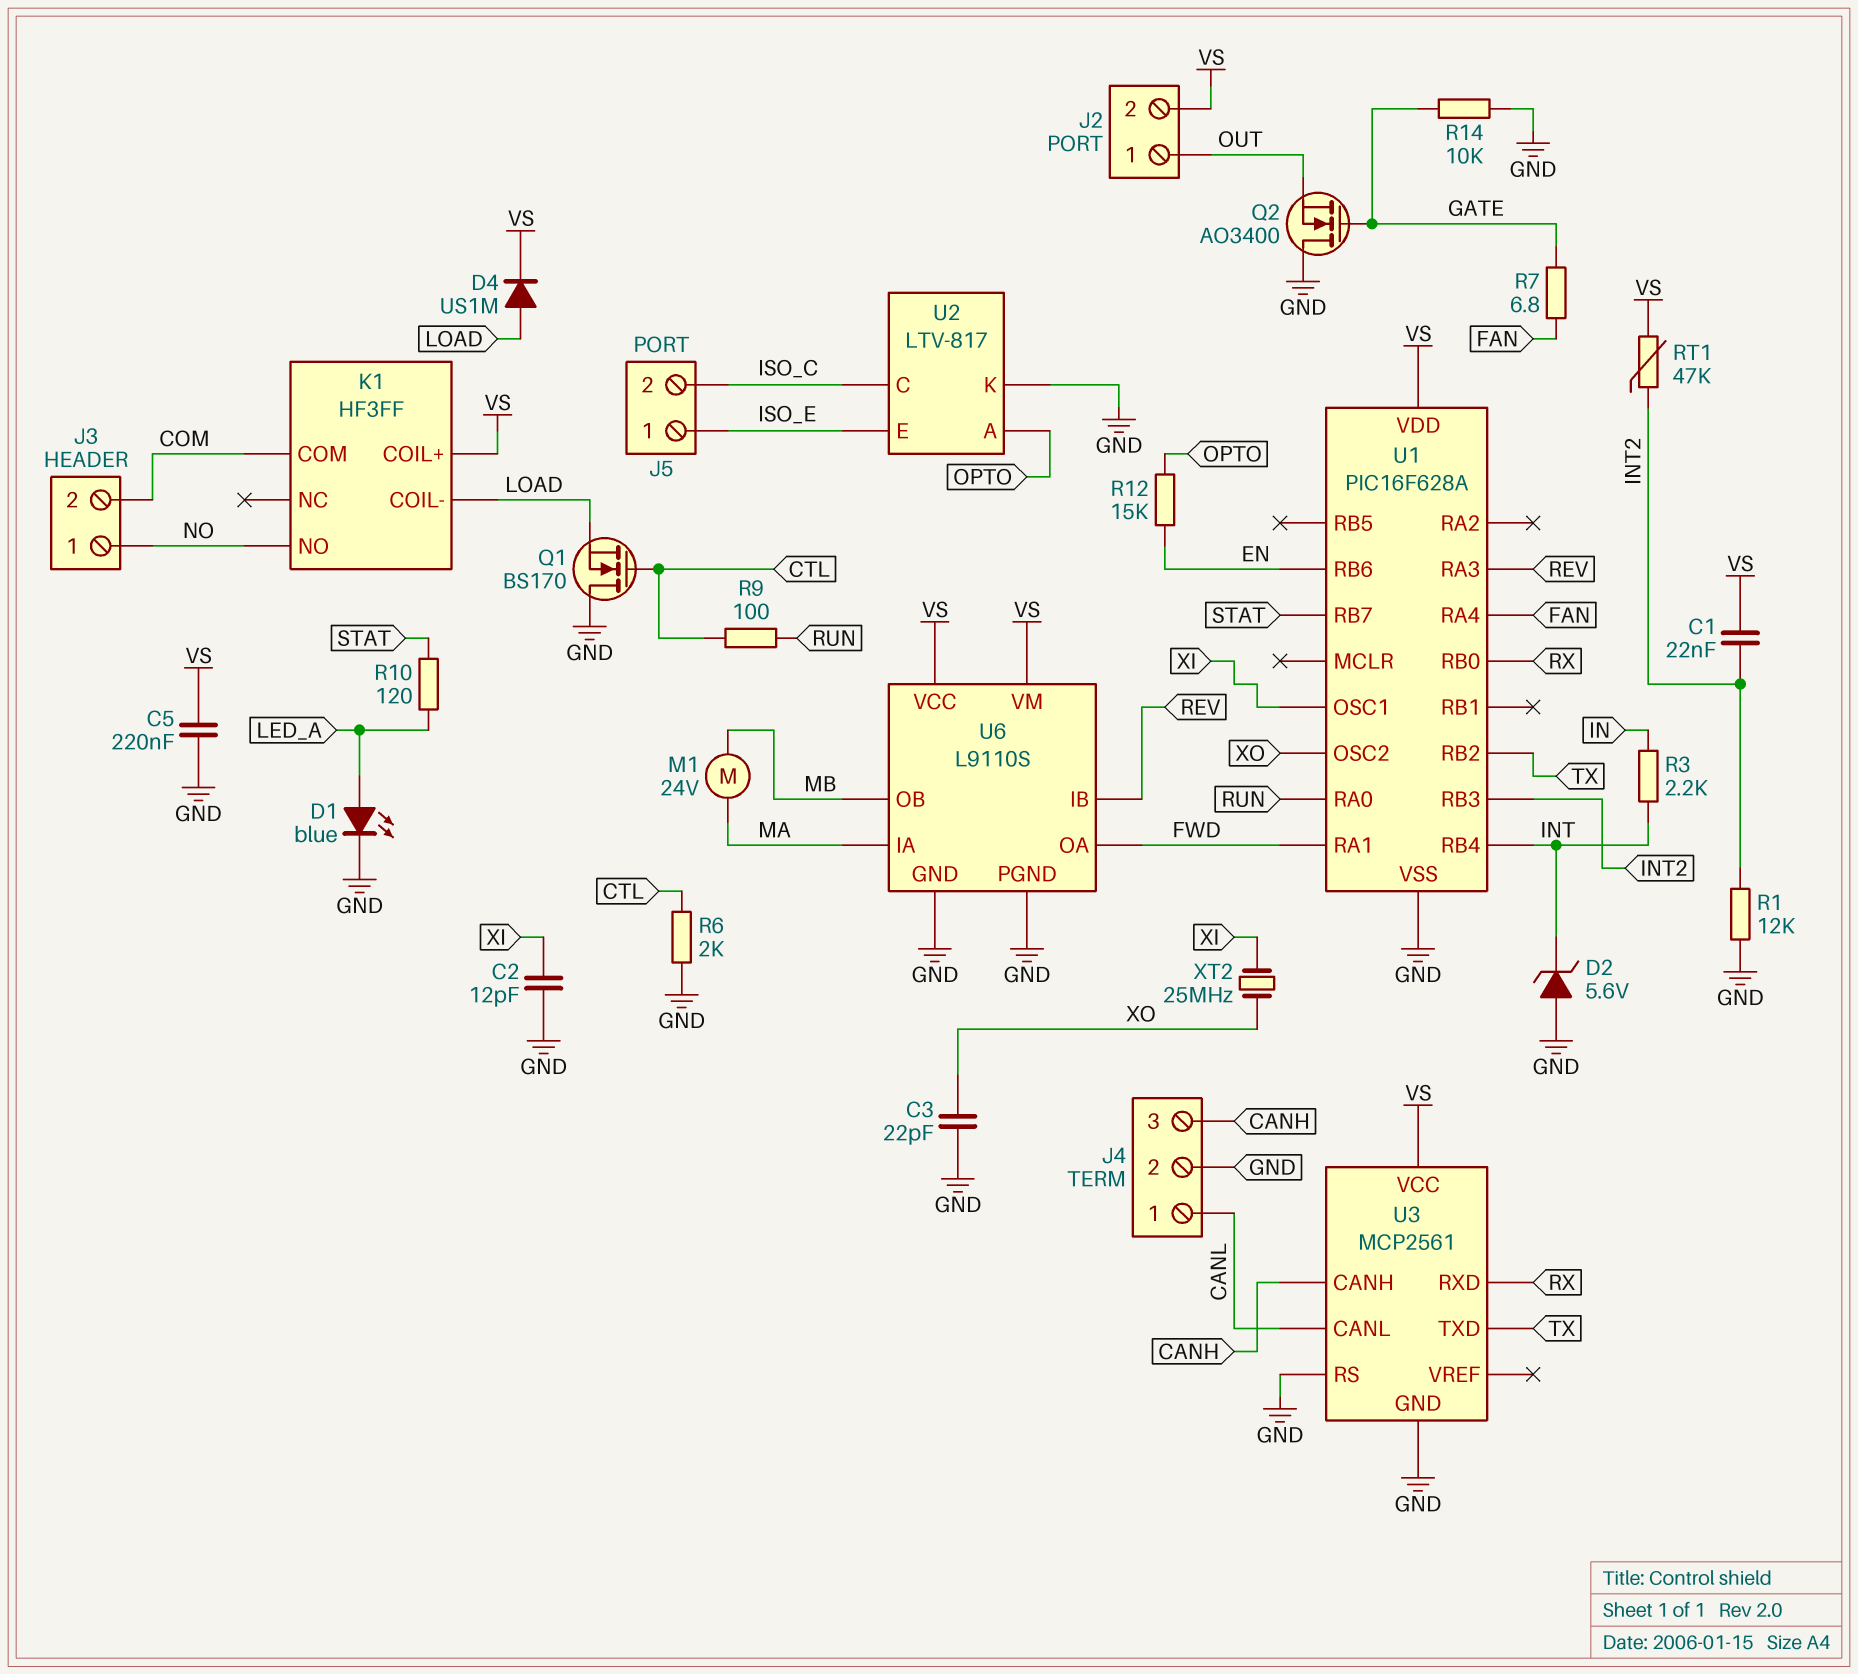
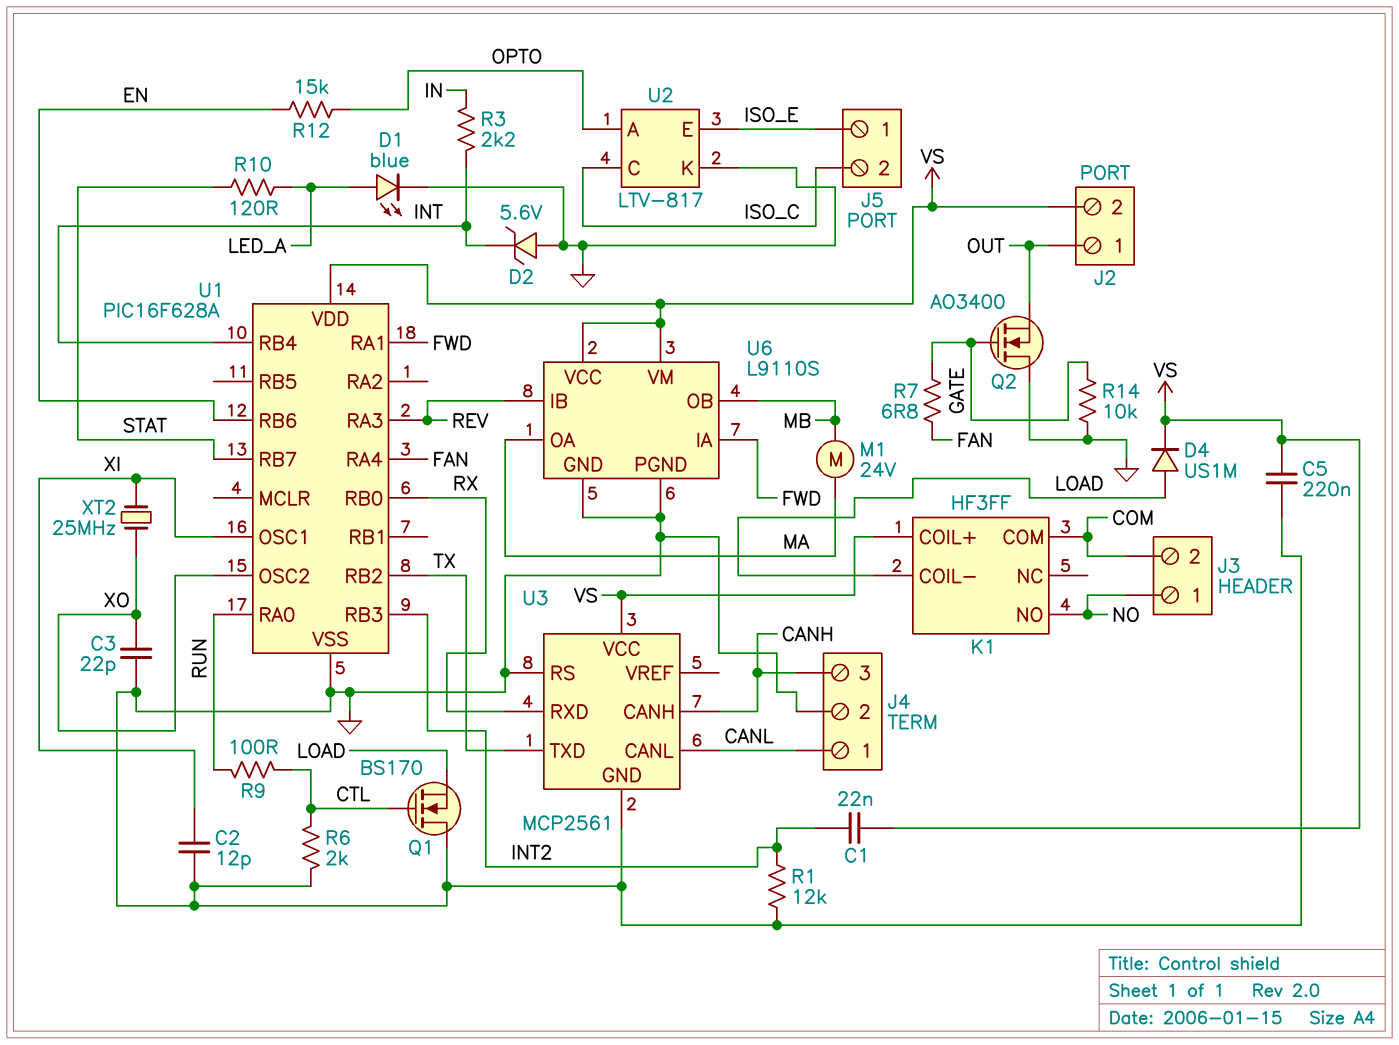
RT1: 47k (INT2, VS) -> none
U6 pin IA: MA -> FWD
U6 pin OA: FWD -> MA

